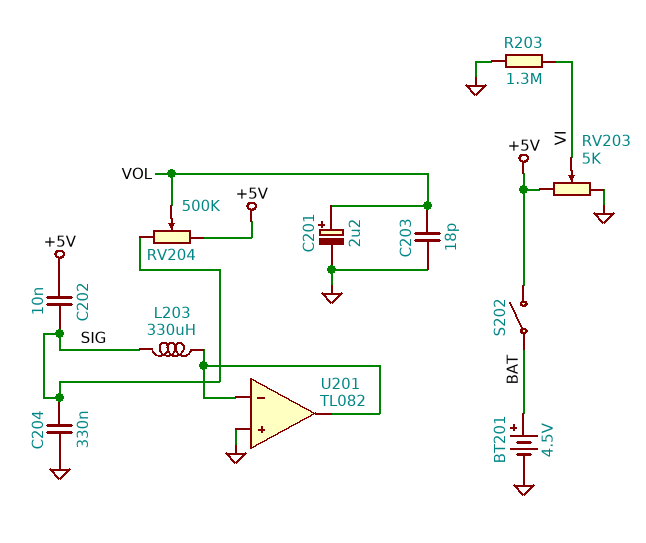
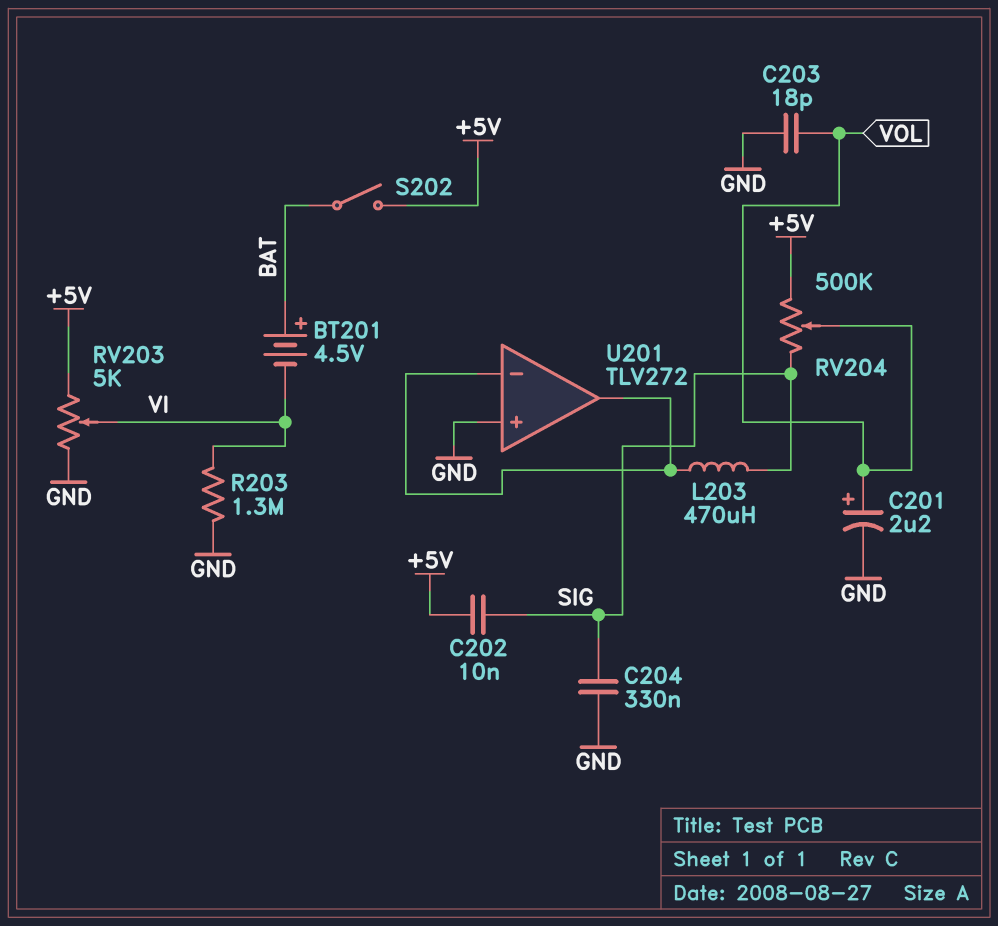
BT201: 4.5V (plus BAT, minus GND) -> 4.5V (plus BAT, minus VI)
L203: 330uH (SIG, U201/in-) -> 470uH (SIG, U201/in-)
U201: TL082 -> TLV272

